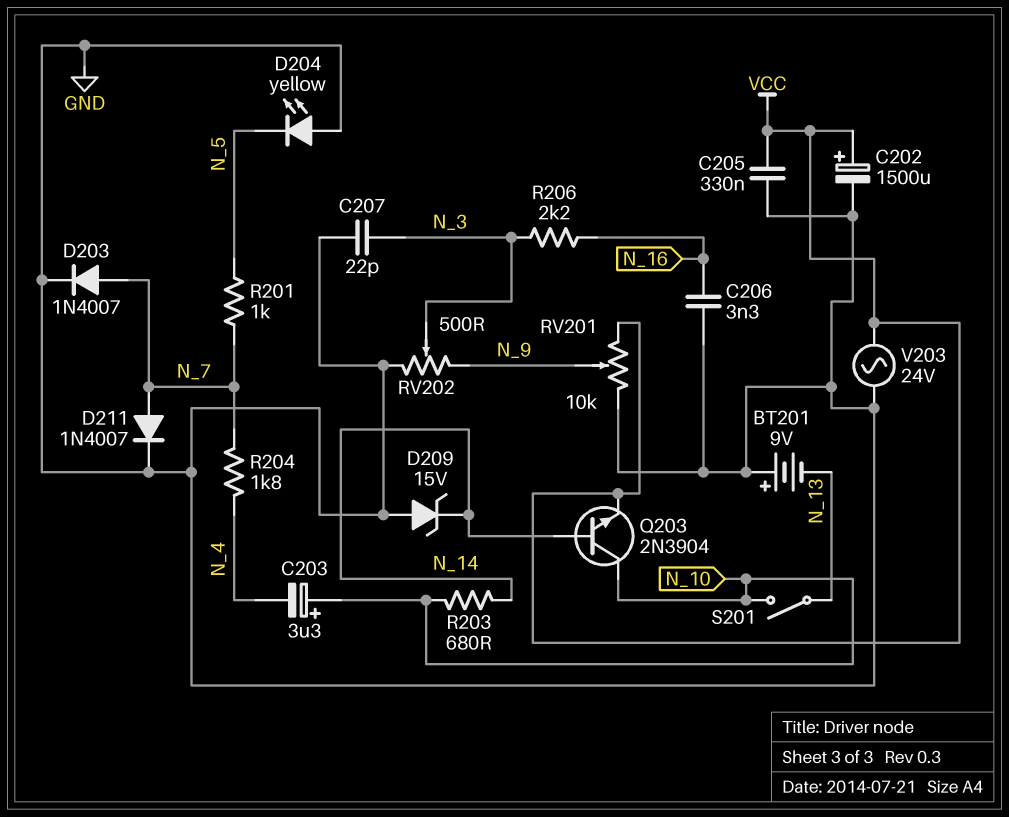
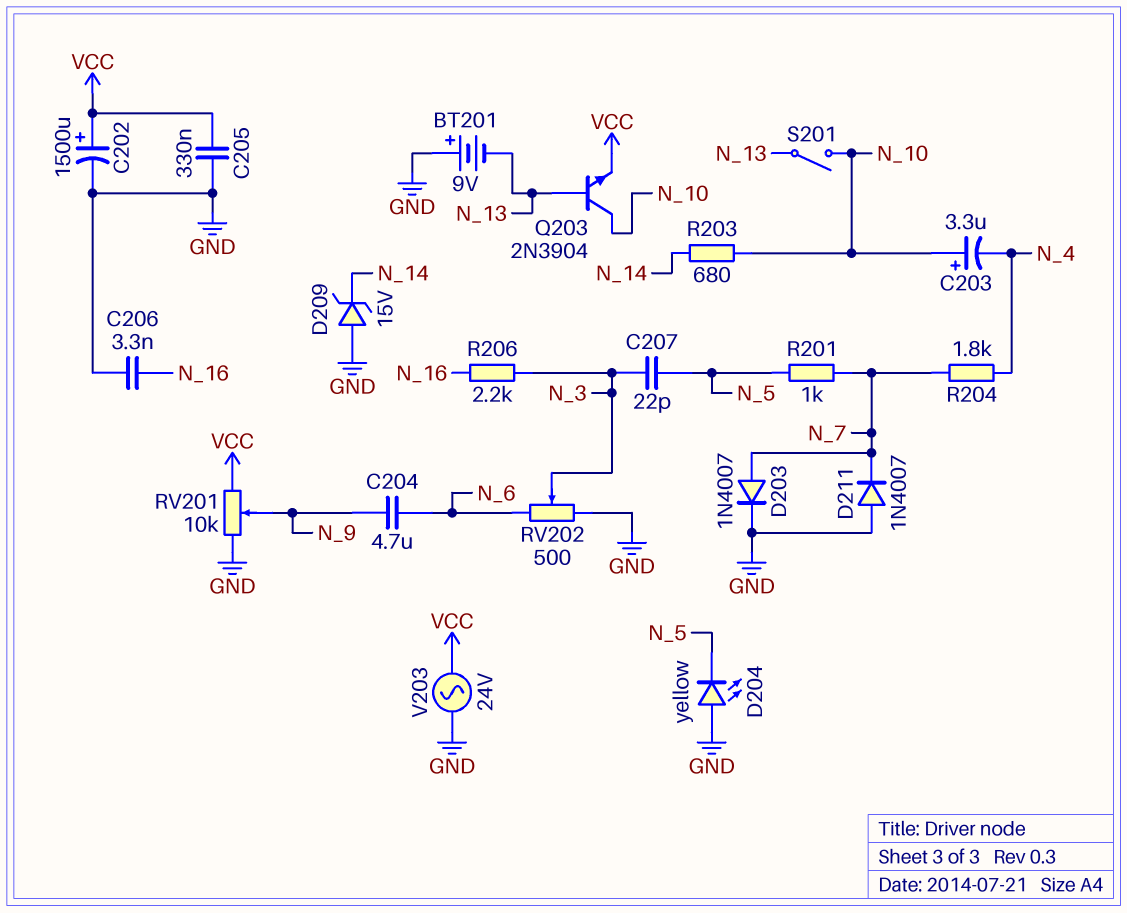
C204: none -> 4.7uF (N_6, N_9)
C207: 22pF (GND, N_3) -> 22pF (N_3, N_5)
D211: diode 1N4007 (A N_7, K GND) -> diode 1N4007 (A GND, K N_7)
Q203: NPN 2N3904 (B N_14, C N_10, E VCC) -> NPN 2N3904 (B N_13, C N_10, E VCC)
RV202: 500 (GND, N_9, wiper N_3) -> 500 (GND, N_6, wiper N_3)

